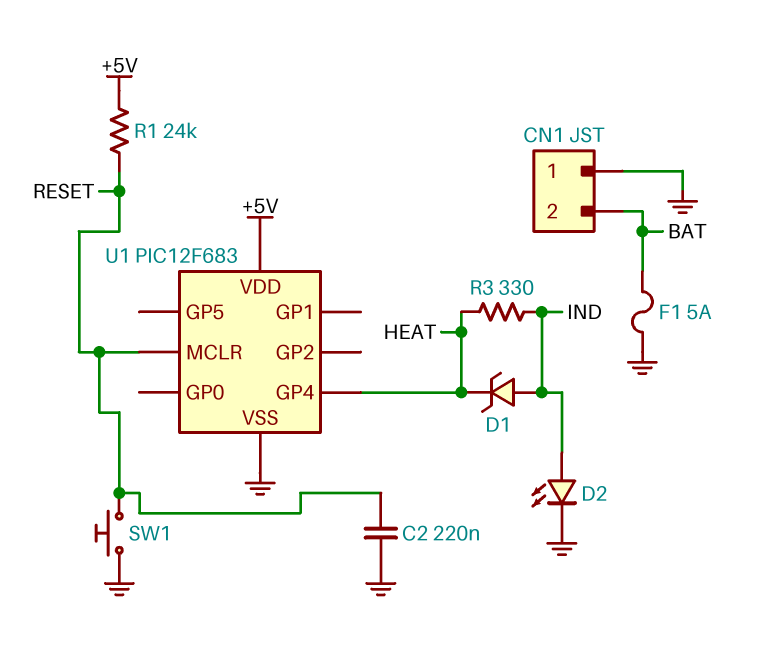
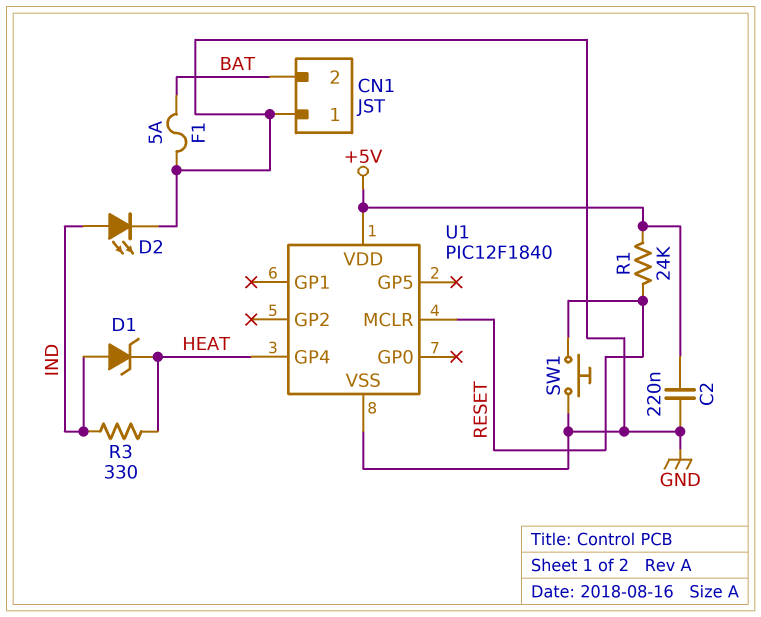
C2: 220nF (GND, RESET) -> 220nF (+5V, GND)
U1: PIC12F683 -> PIC12F1840

